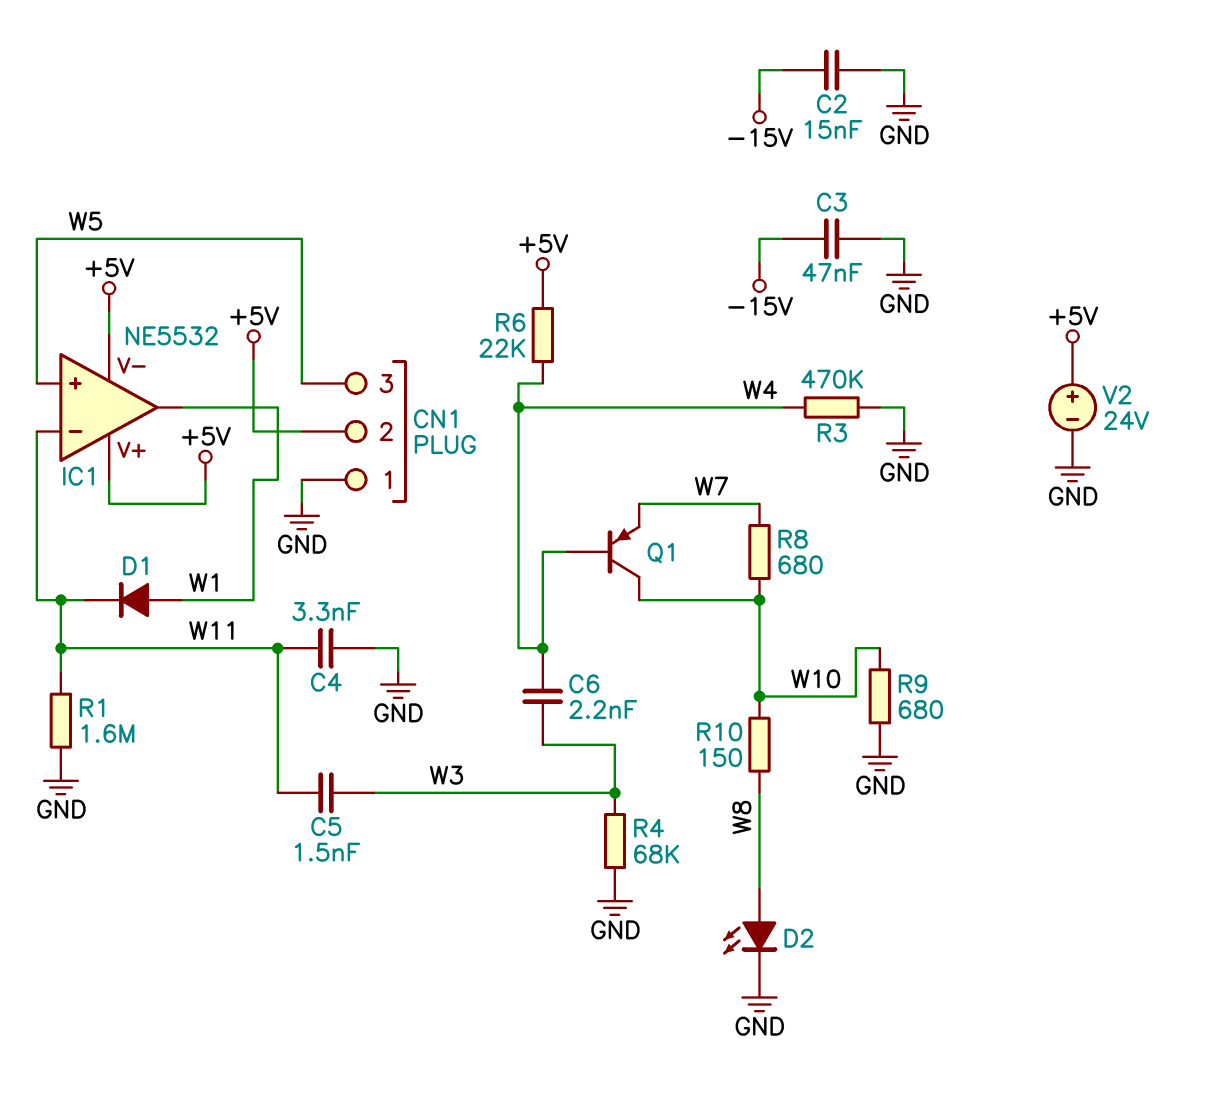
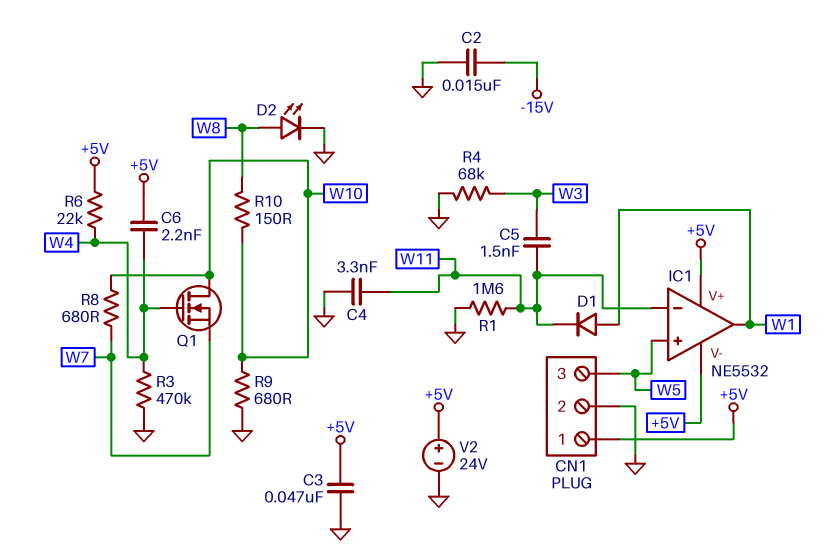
C3: 47nF (-15V, GND) -> 47nF (+5V, GND)
C6: 2.2nF (W3, W4) -> 2.2nF (+5V, W4)
CN1 pin 1: GND -> +5V
CN1 pin 2: +5V -> GND
Q1: PNP (B W4, C W10, E W7) -> NMOS (G W4, D W10, S W7)

